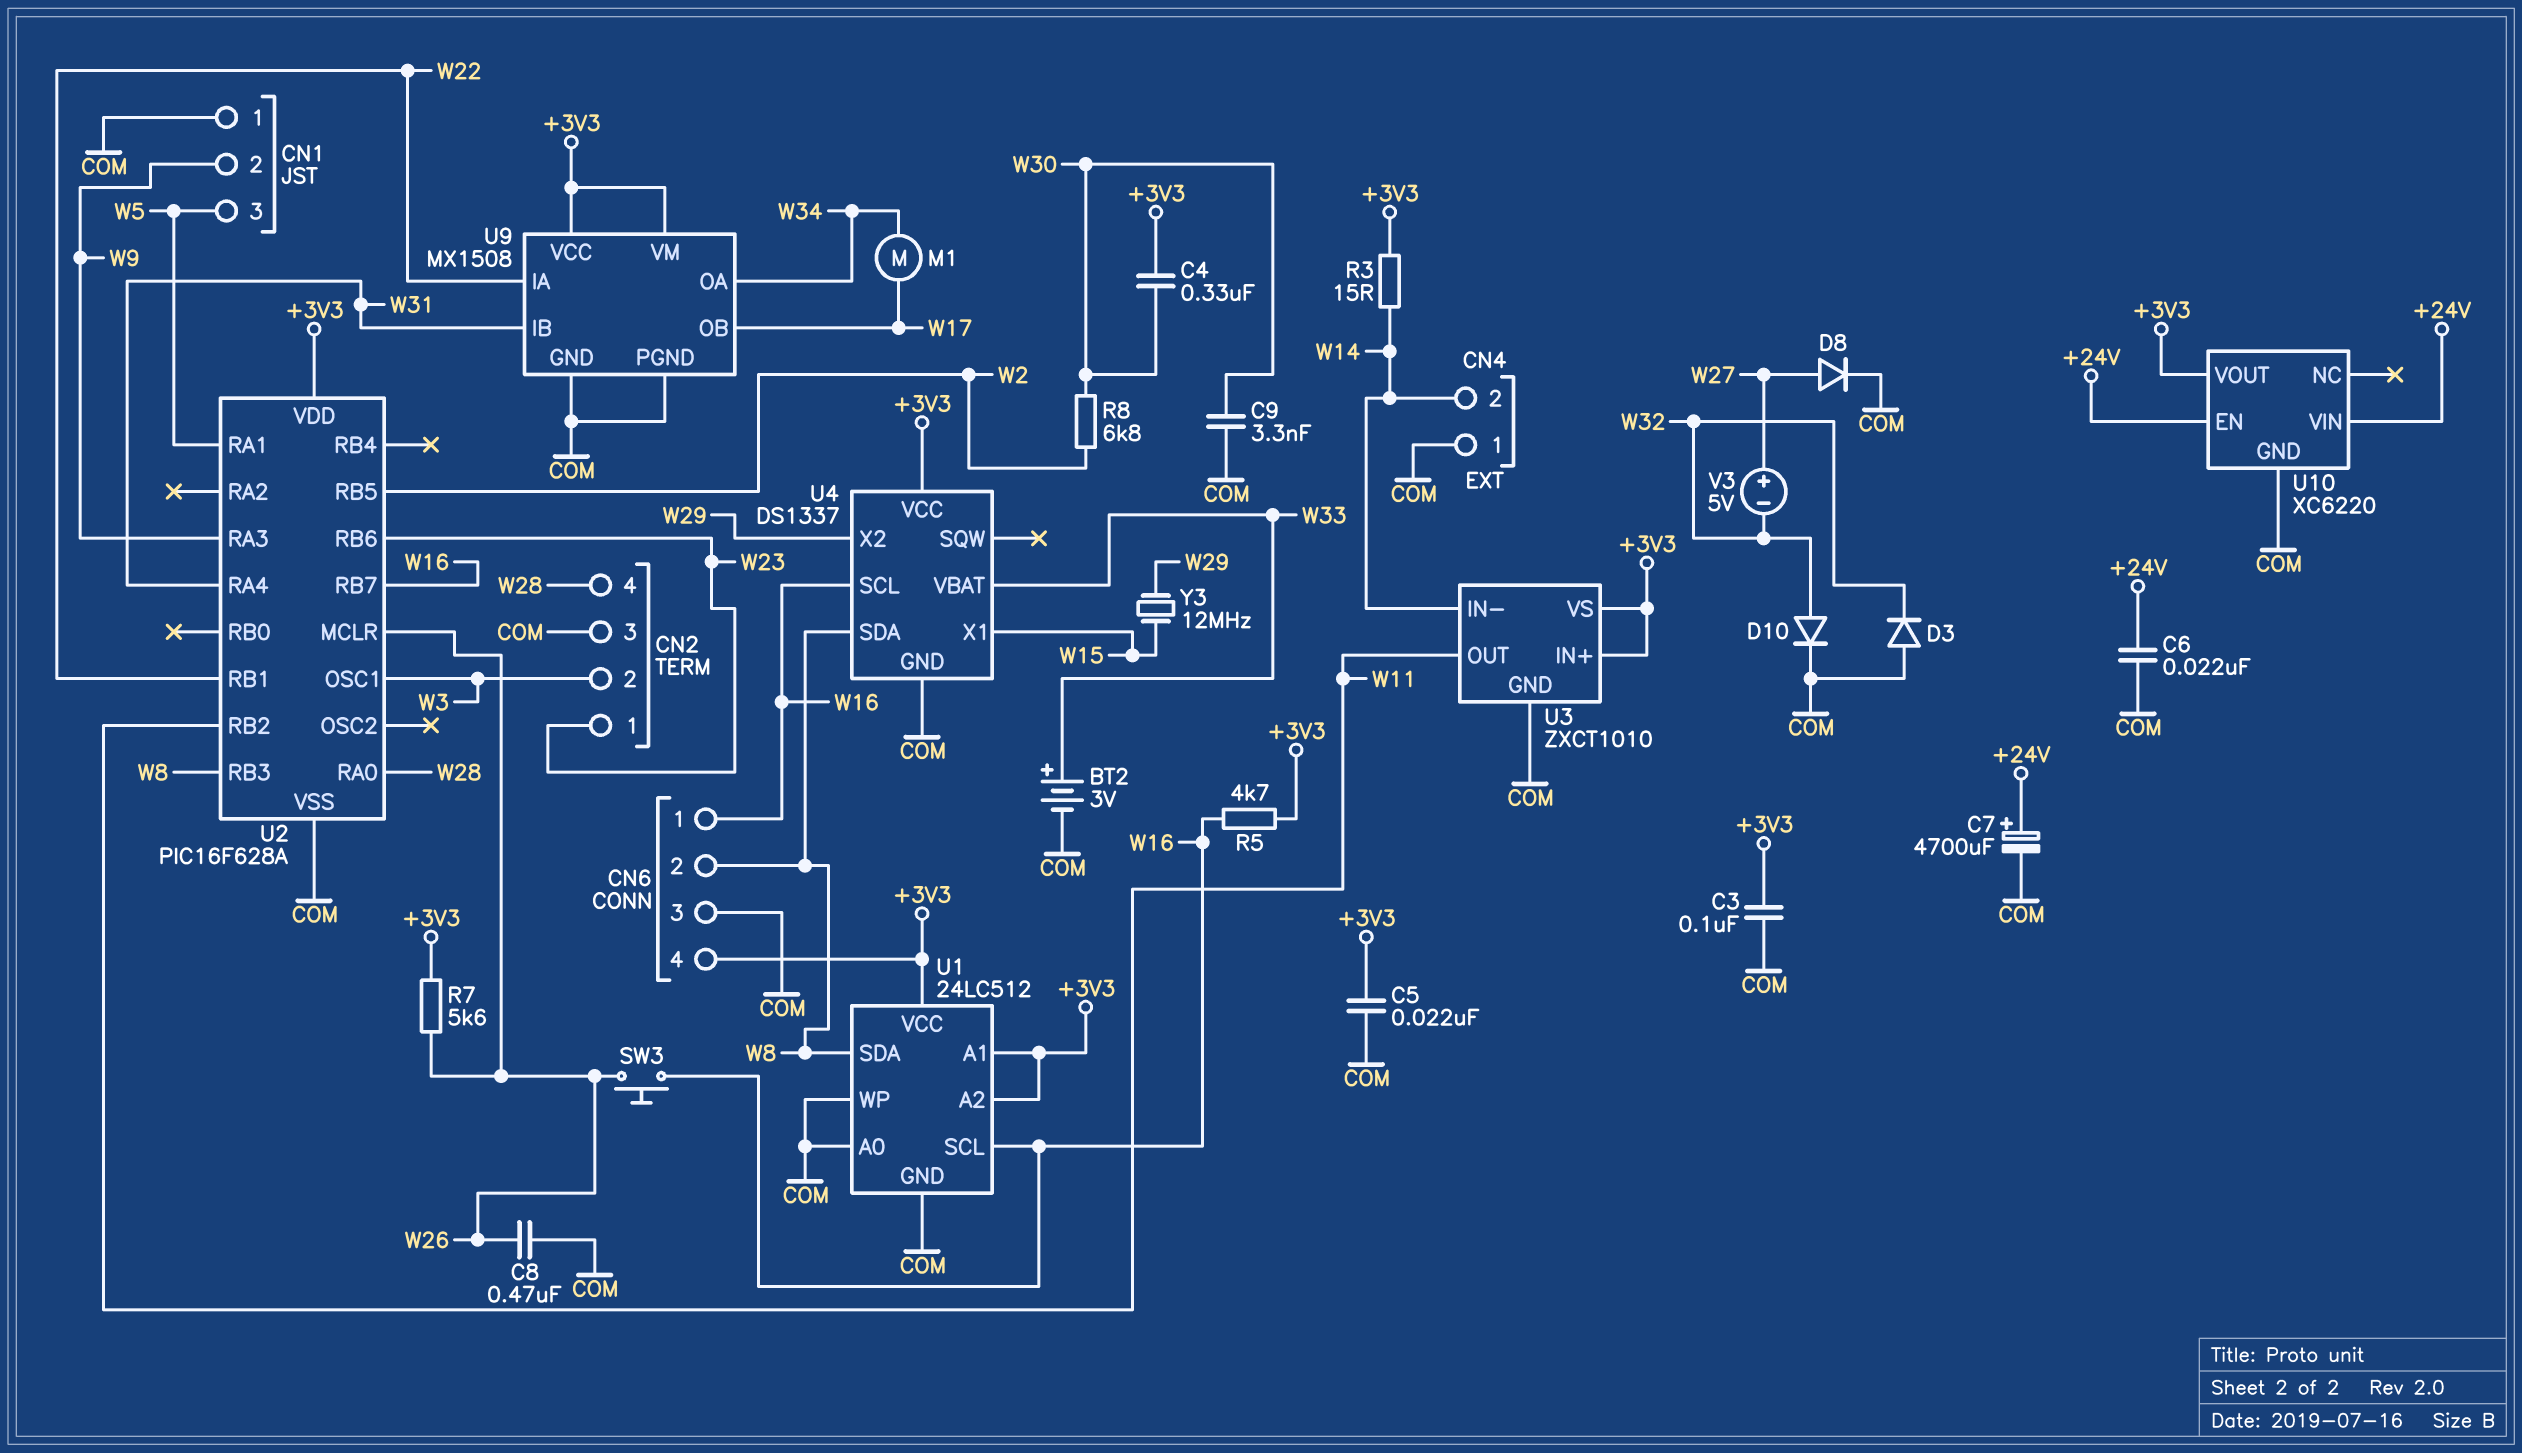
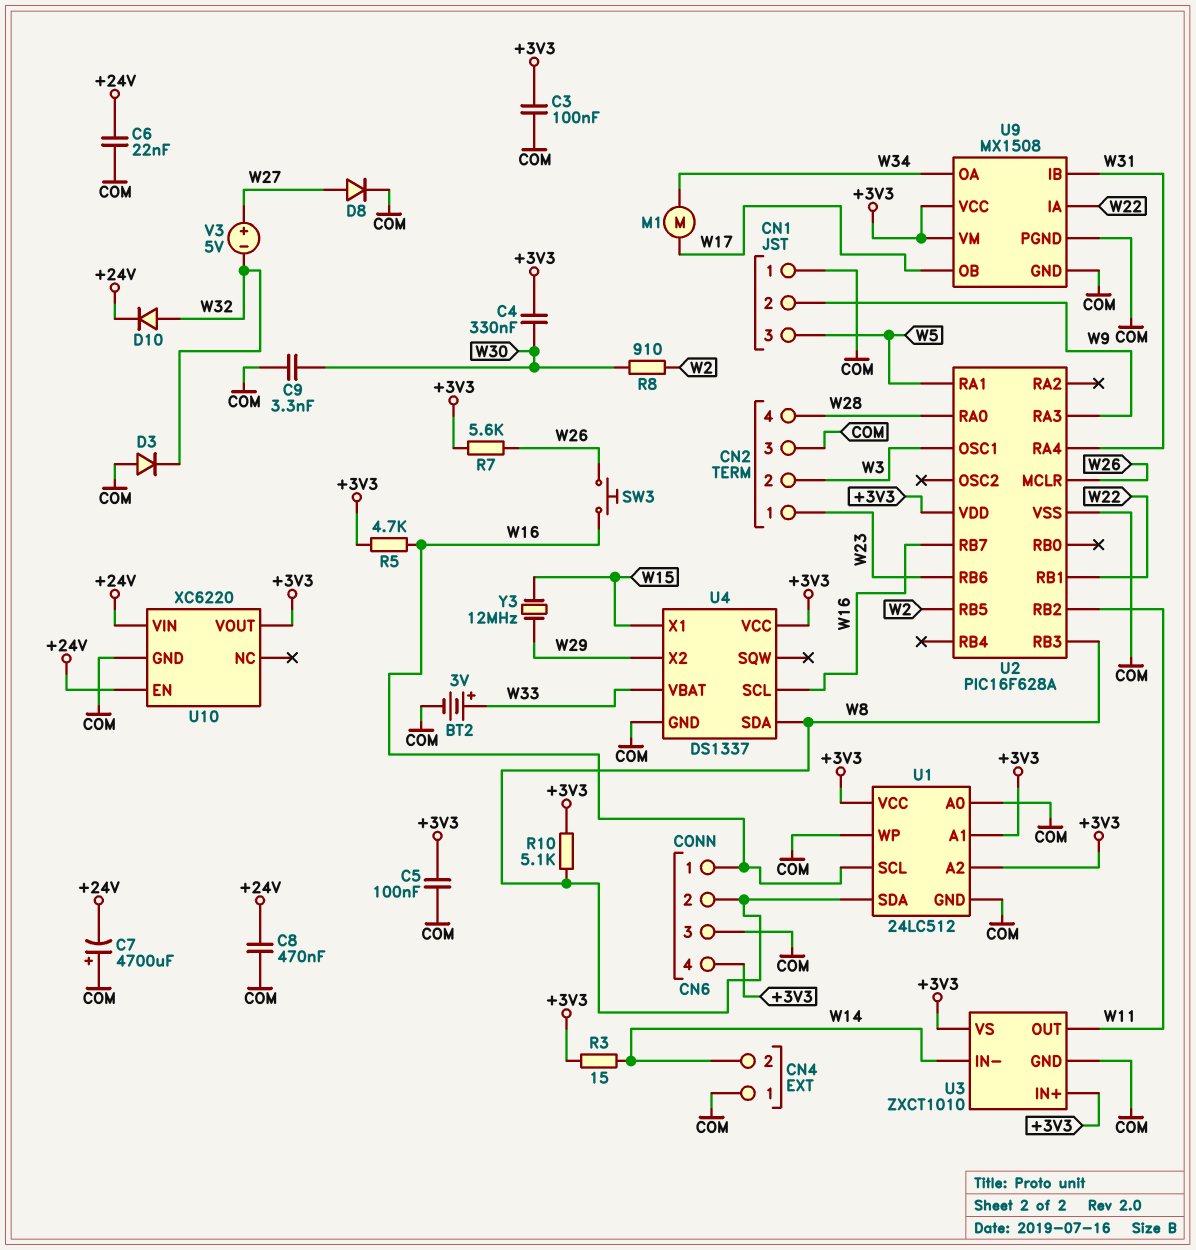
C5: 22nF (+3V3, COM) -> 100nF (+3V3, COM)
C7: 4700uF (plus +24V, minus COM) -> 4700uF (plus COM, minus +24V)
C8: 470nF (COM, W26) -> 470nF (+24V, COM)
D10: diode (A W32, K COM) -> diode (A W32, K +24V)
R8: 6.8k (W2, W30) -> 910 (W2, W30)
R10: none -> 5.1k (+3V3, W8)

